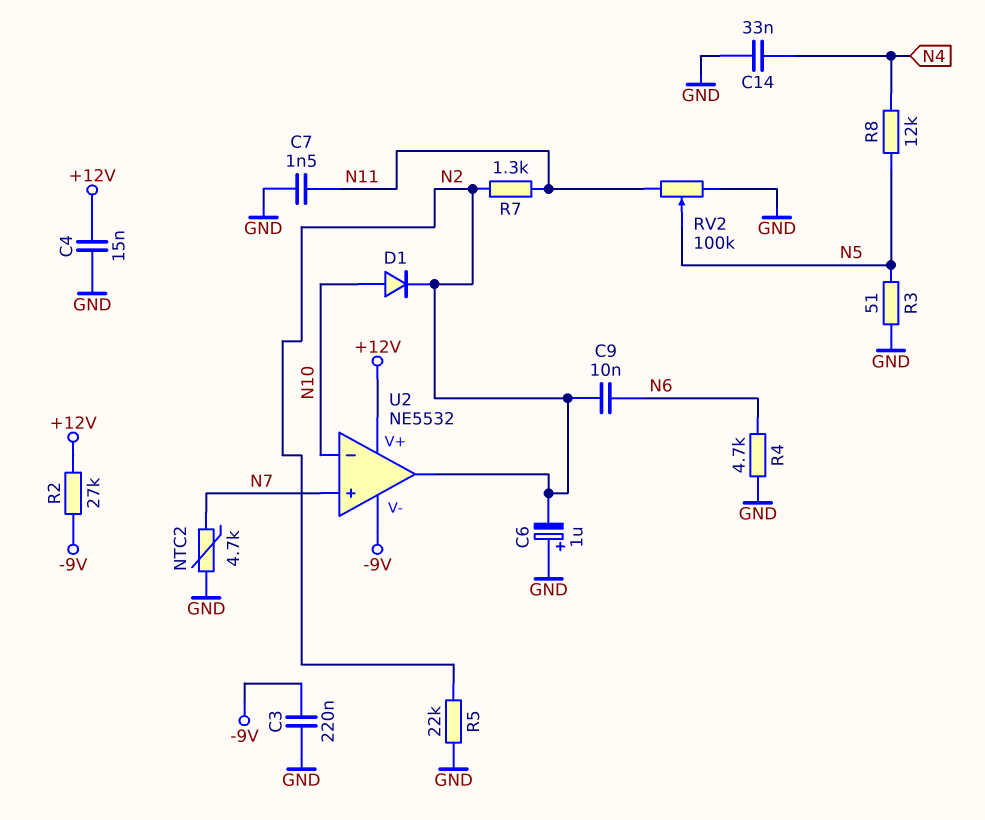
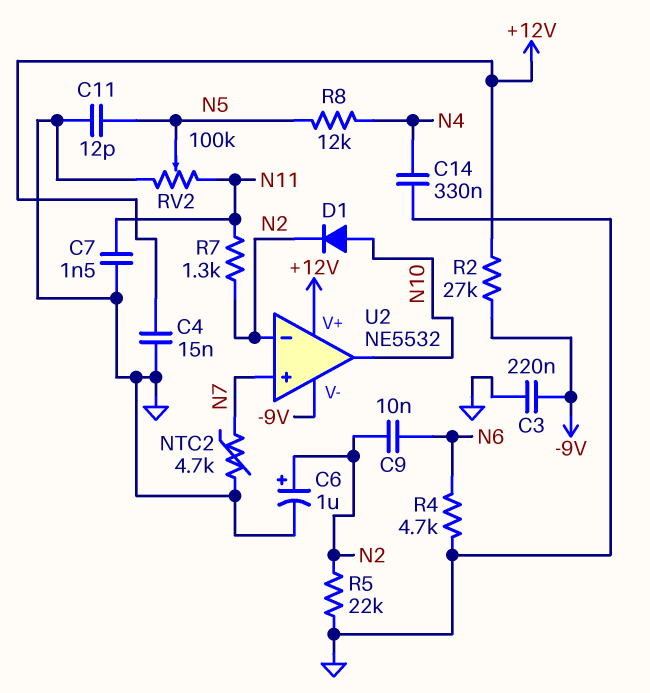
C6: 1uF (plus GND, minus N2) -> 1uF (plus N2, minus GND)
C11: none -> 12pF (GND, N5)
C14: 33nF (GND, N4) -> 330nF (GND, N4)
R3: 51 (GND, N5) -> none
U2 pin in-: N10 -> N2
U2 pin out: N2 -> N10

